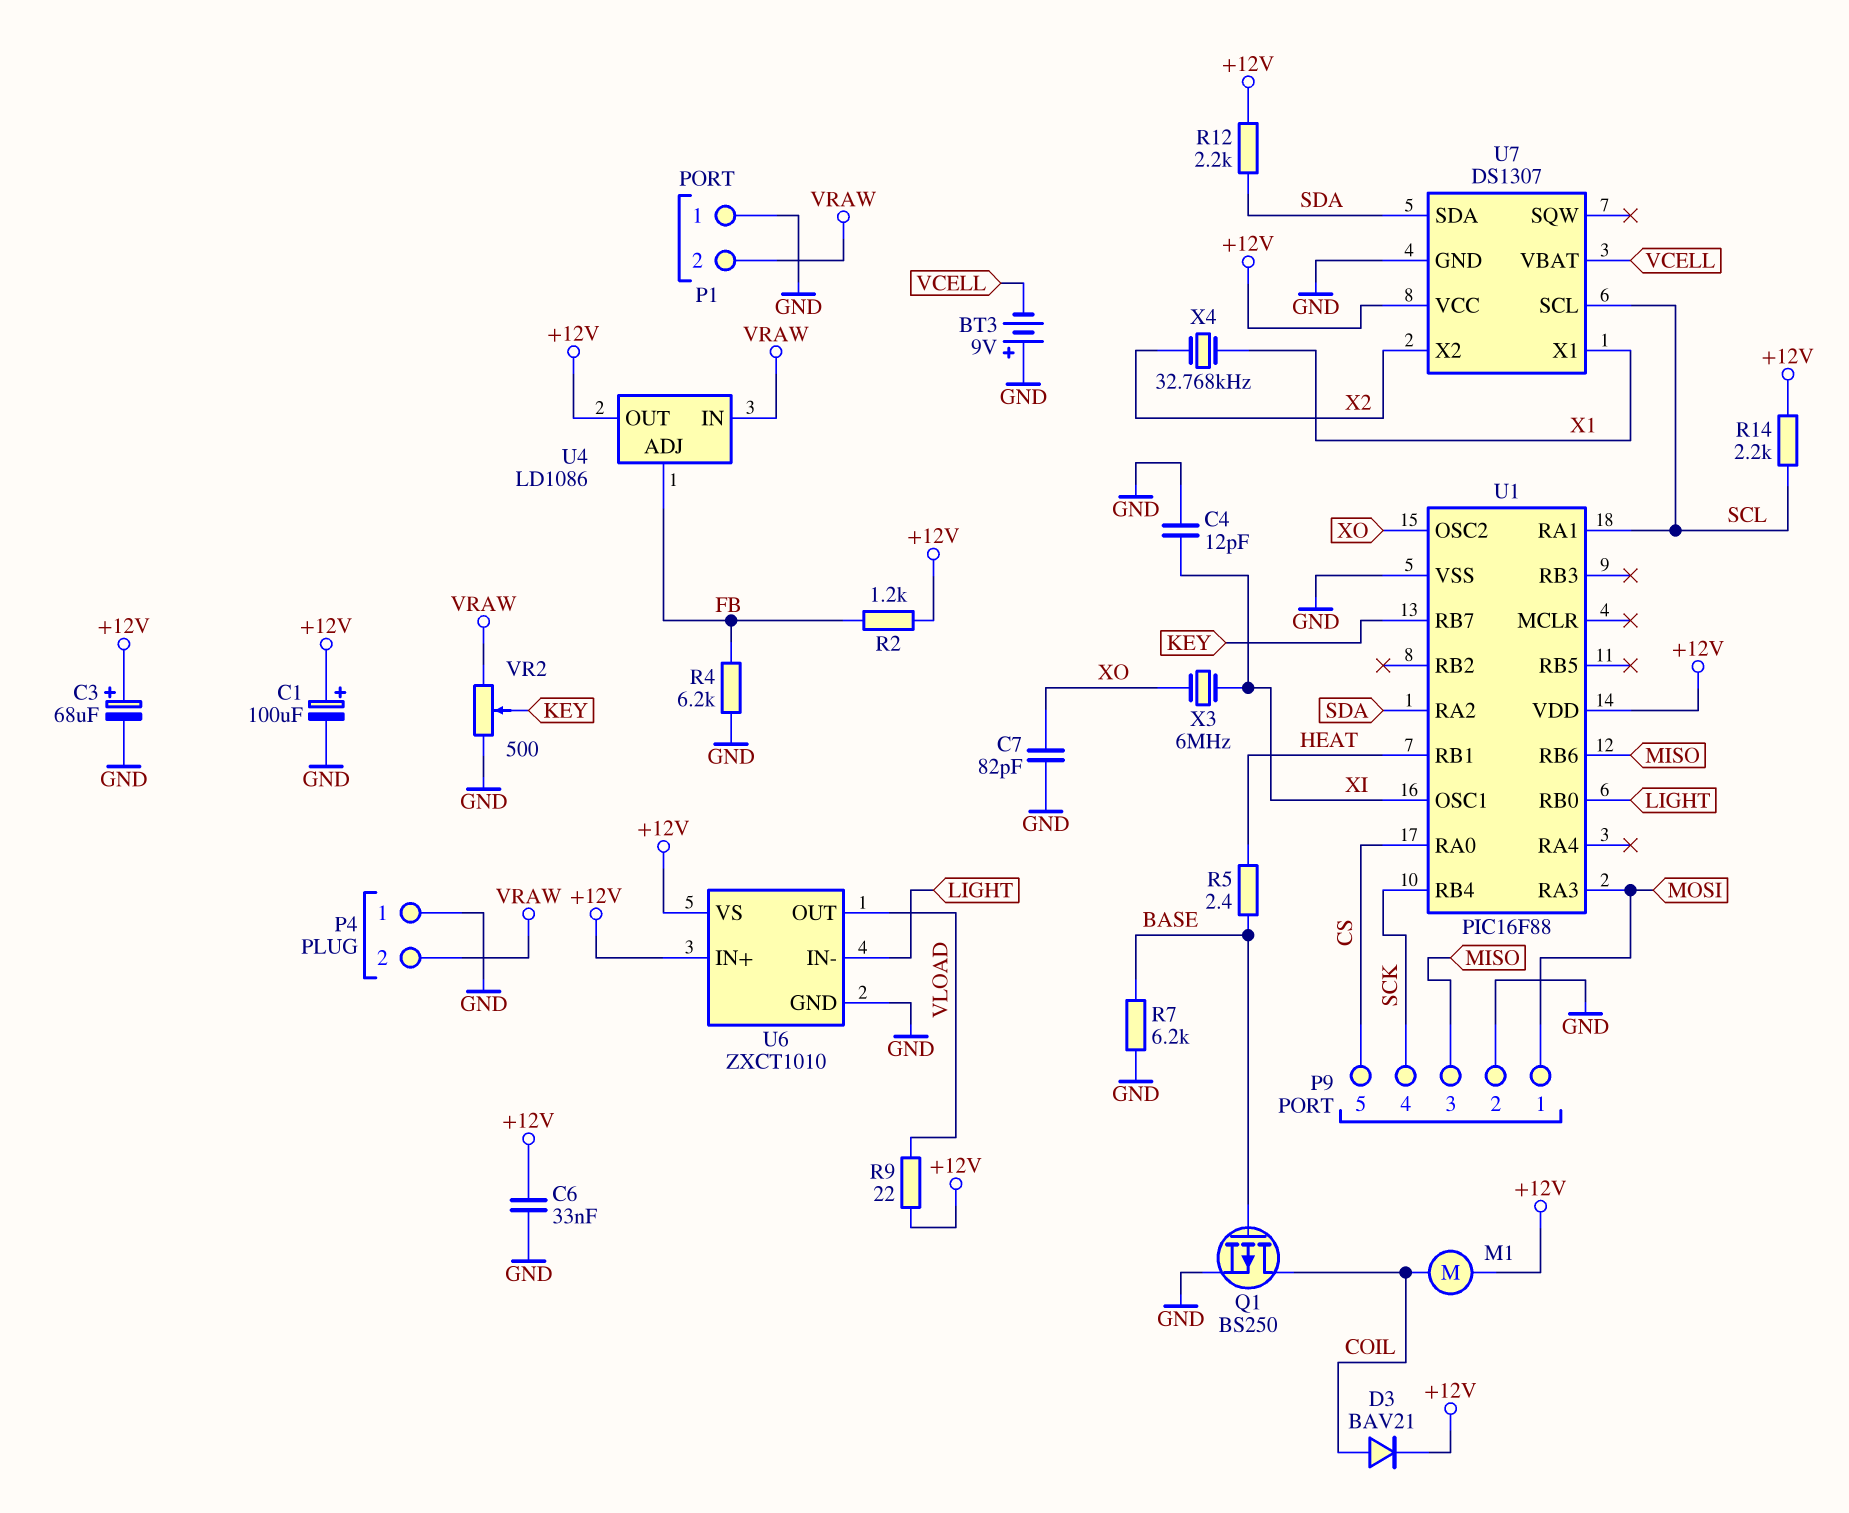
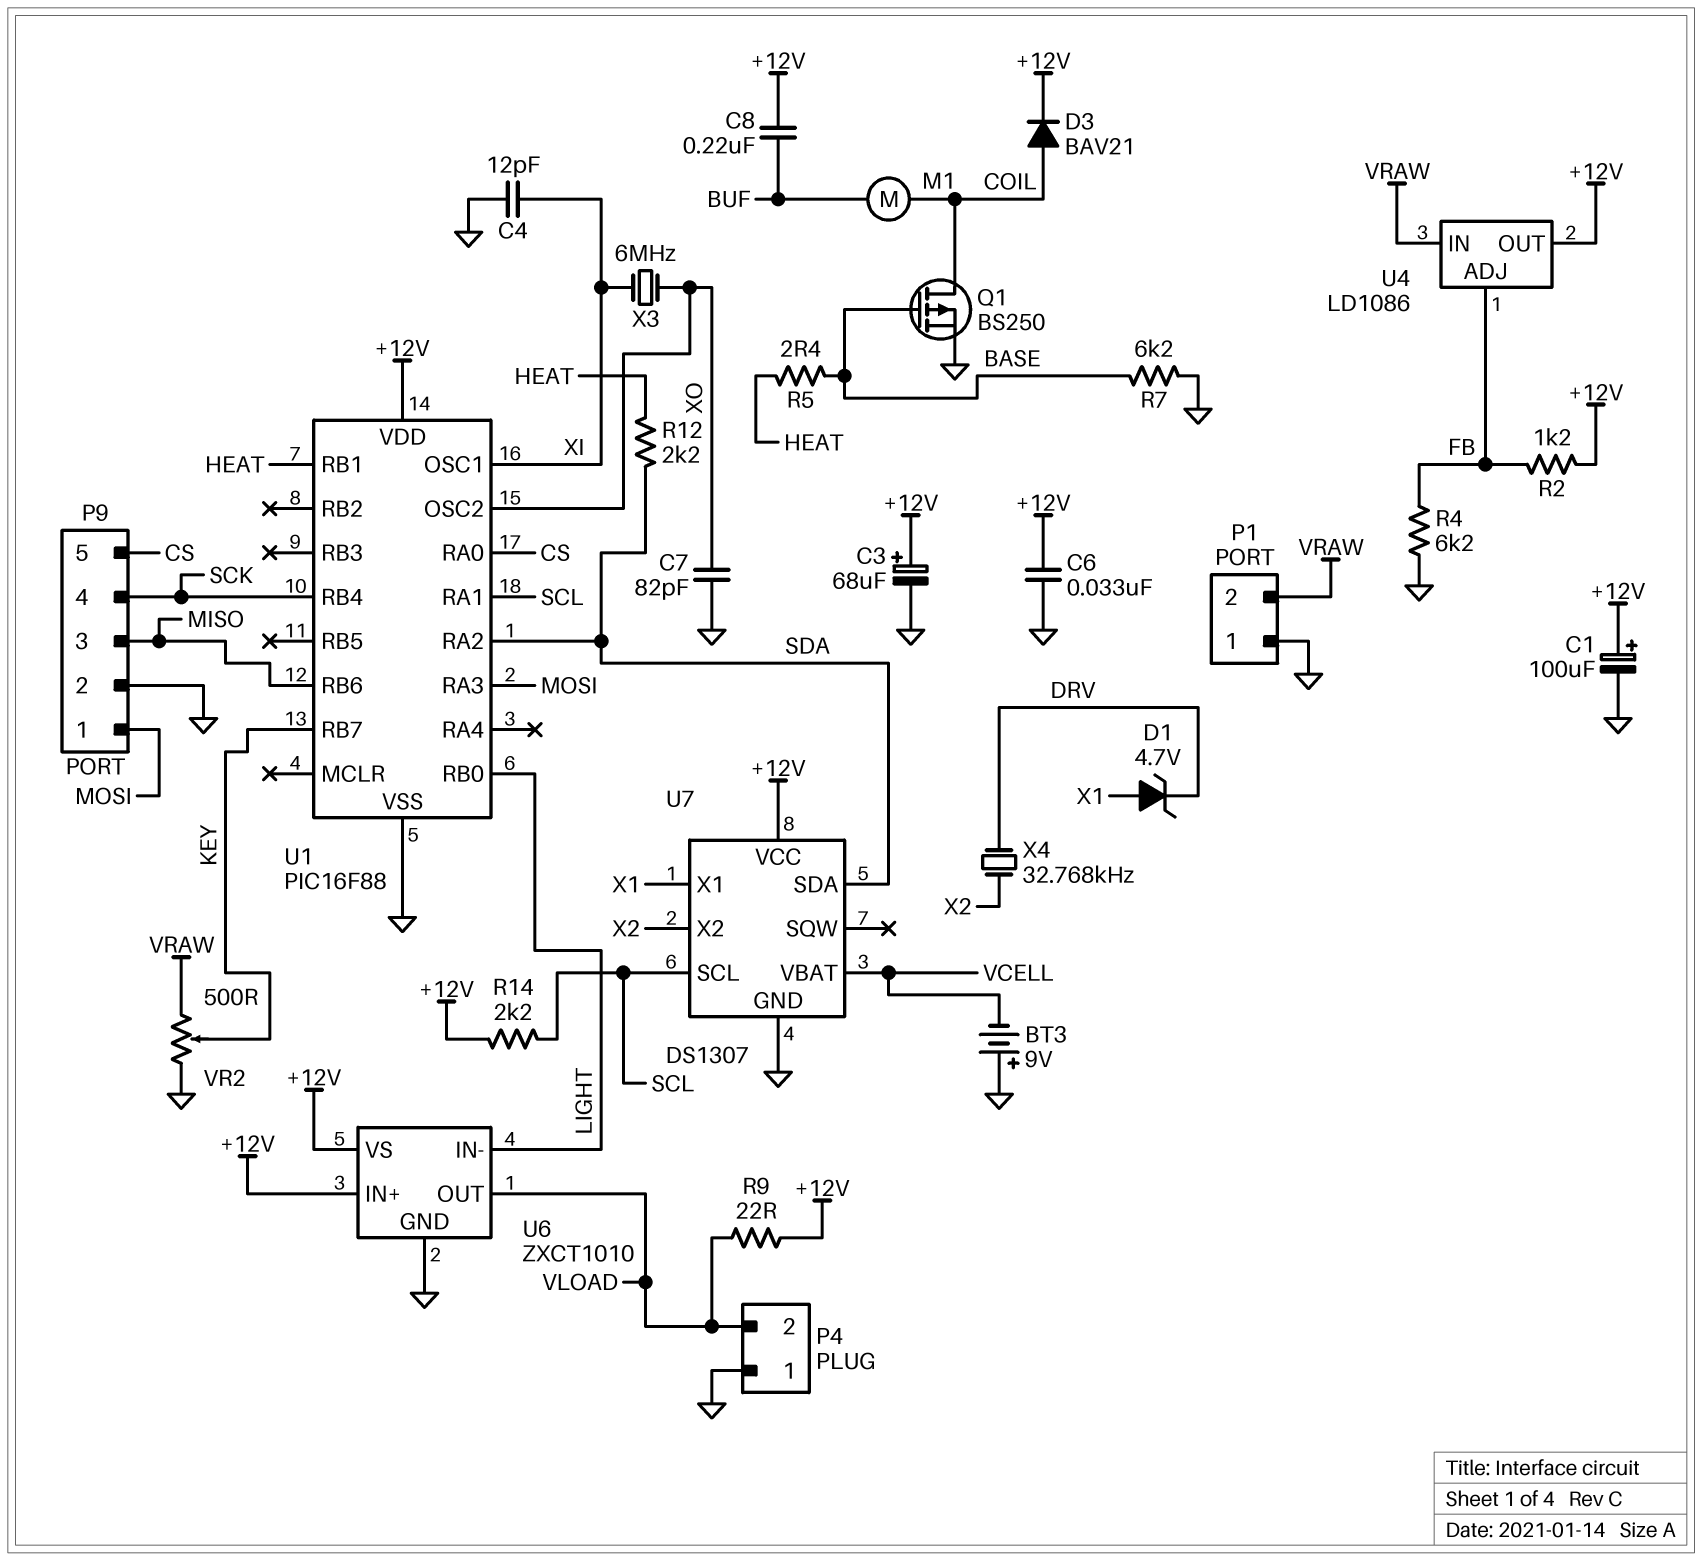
C8: none -> 220nF (+12V, BUF)
D1: none -> zener 4.7V (A X1, K DRV)
M1: motor (+12V, COIL) -> motor (BUF, COIL)
P4 pin 2: VRAW -> VLOAD
R12: 2.2k (+12V, SDA) -> 2.2k (HEAT, SDA)
X4: 32.768kHz (X1, X2) -> 32.768kHz (DRV, X2)

